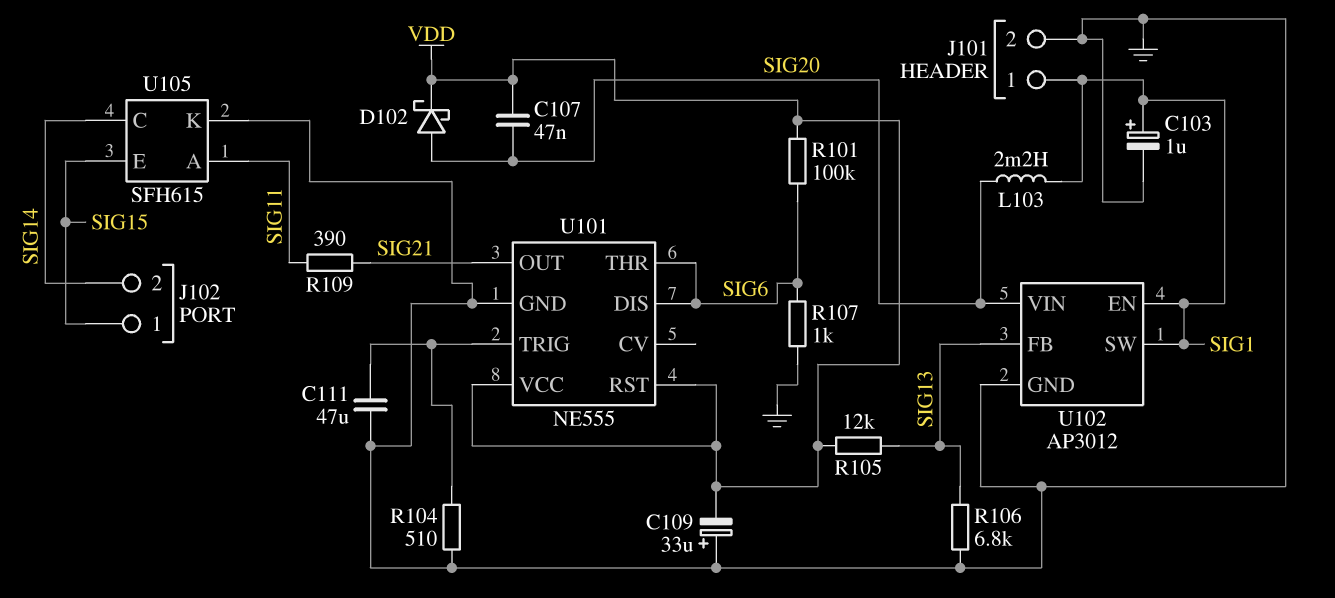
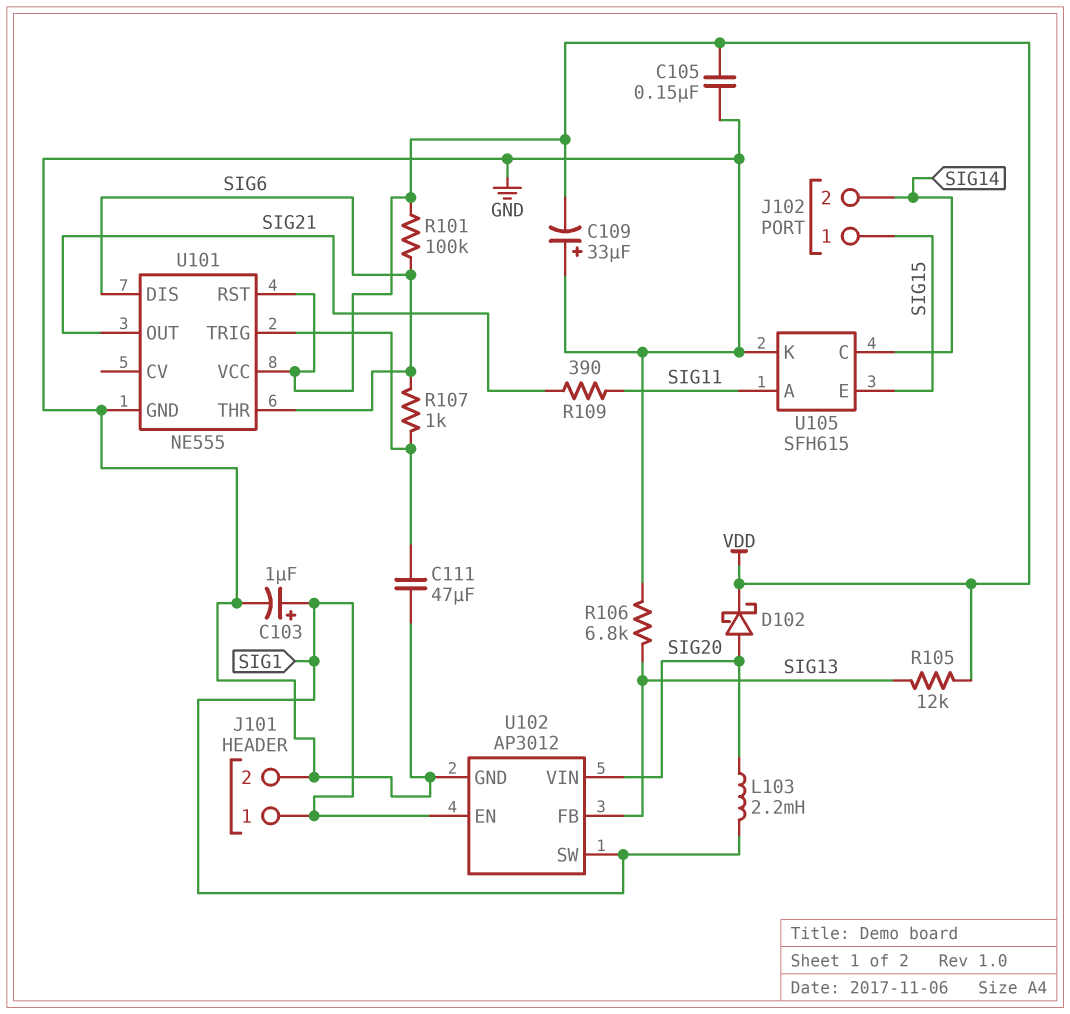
C105: none -> 150nF (GND, VDD)
C107: 47nF (SIG20, VDD) -> none
R104: 510 (GND, U101/TRIG) -> none
R107: 1k (GND, SIG6) -> 1k (SIG6, U101/TRIG)

